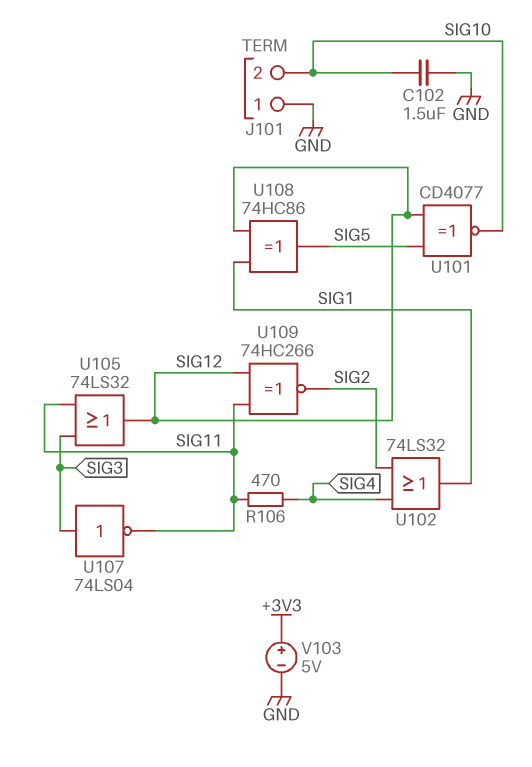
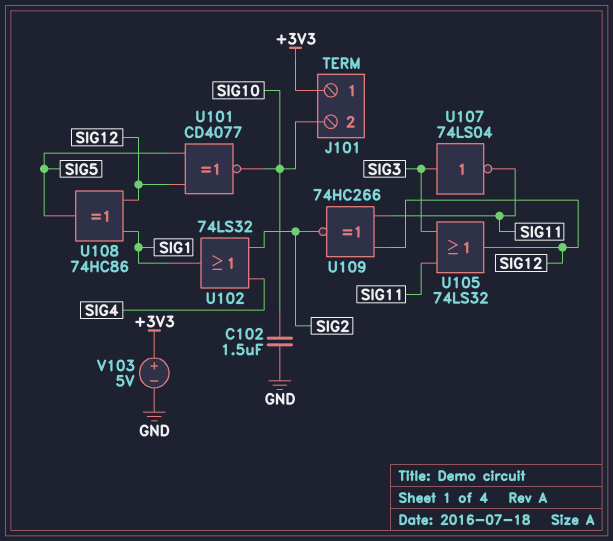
J101 pin 1: GND -> +3V3
R106: 470 (SIG4, SIG11) -> none

